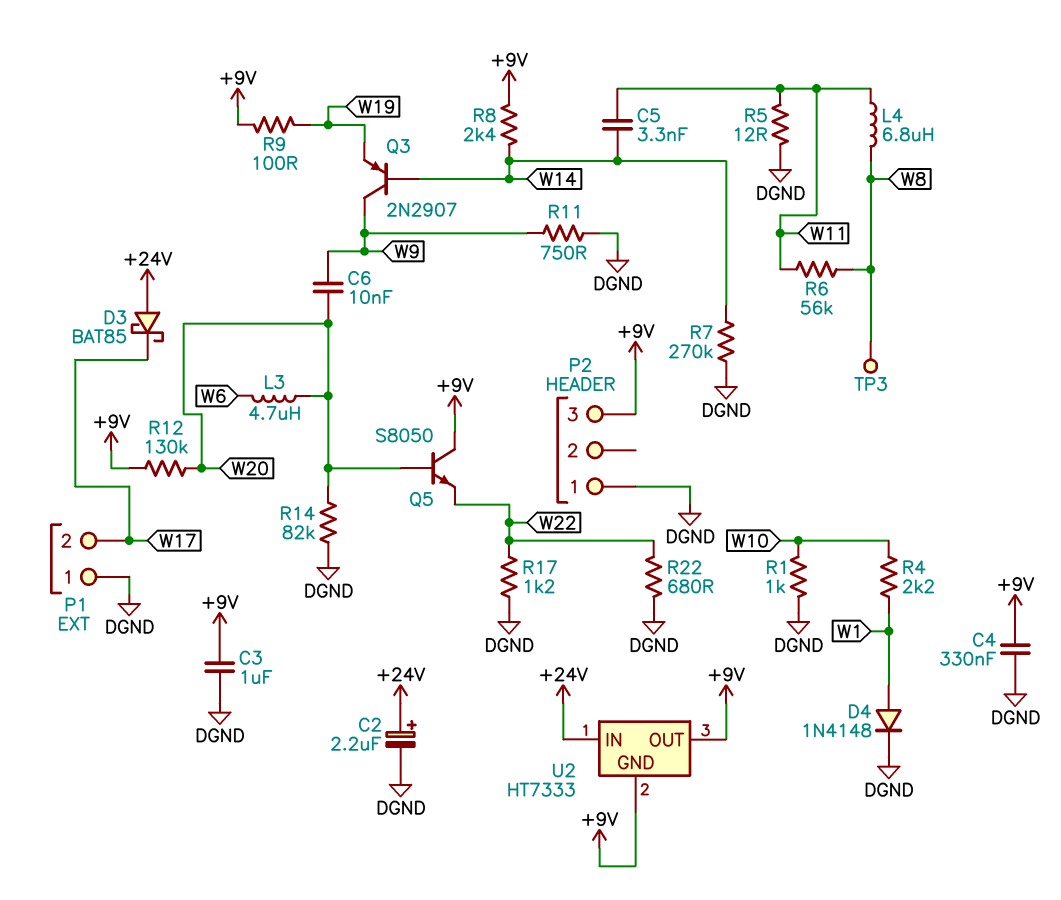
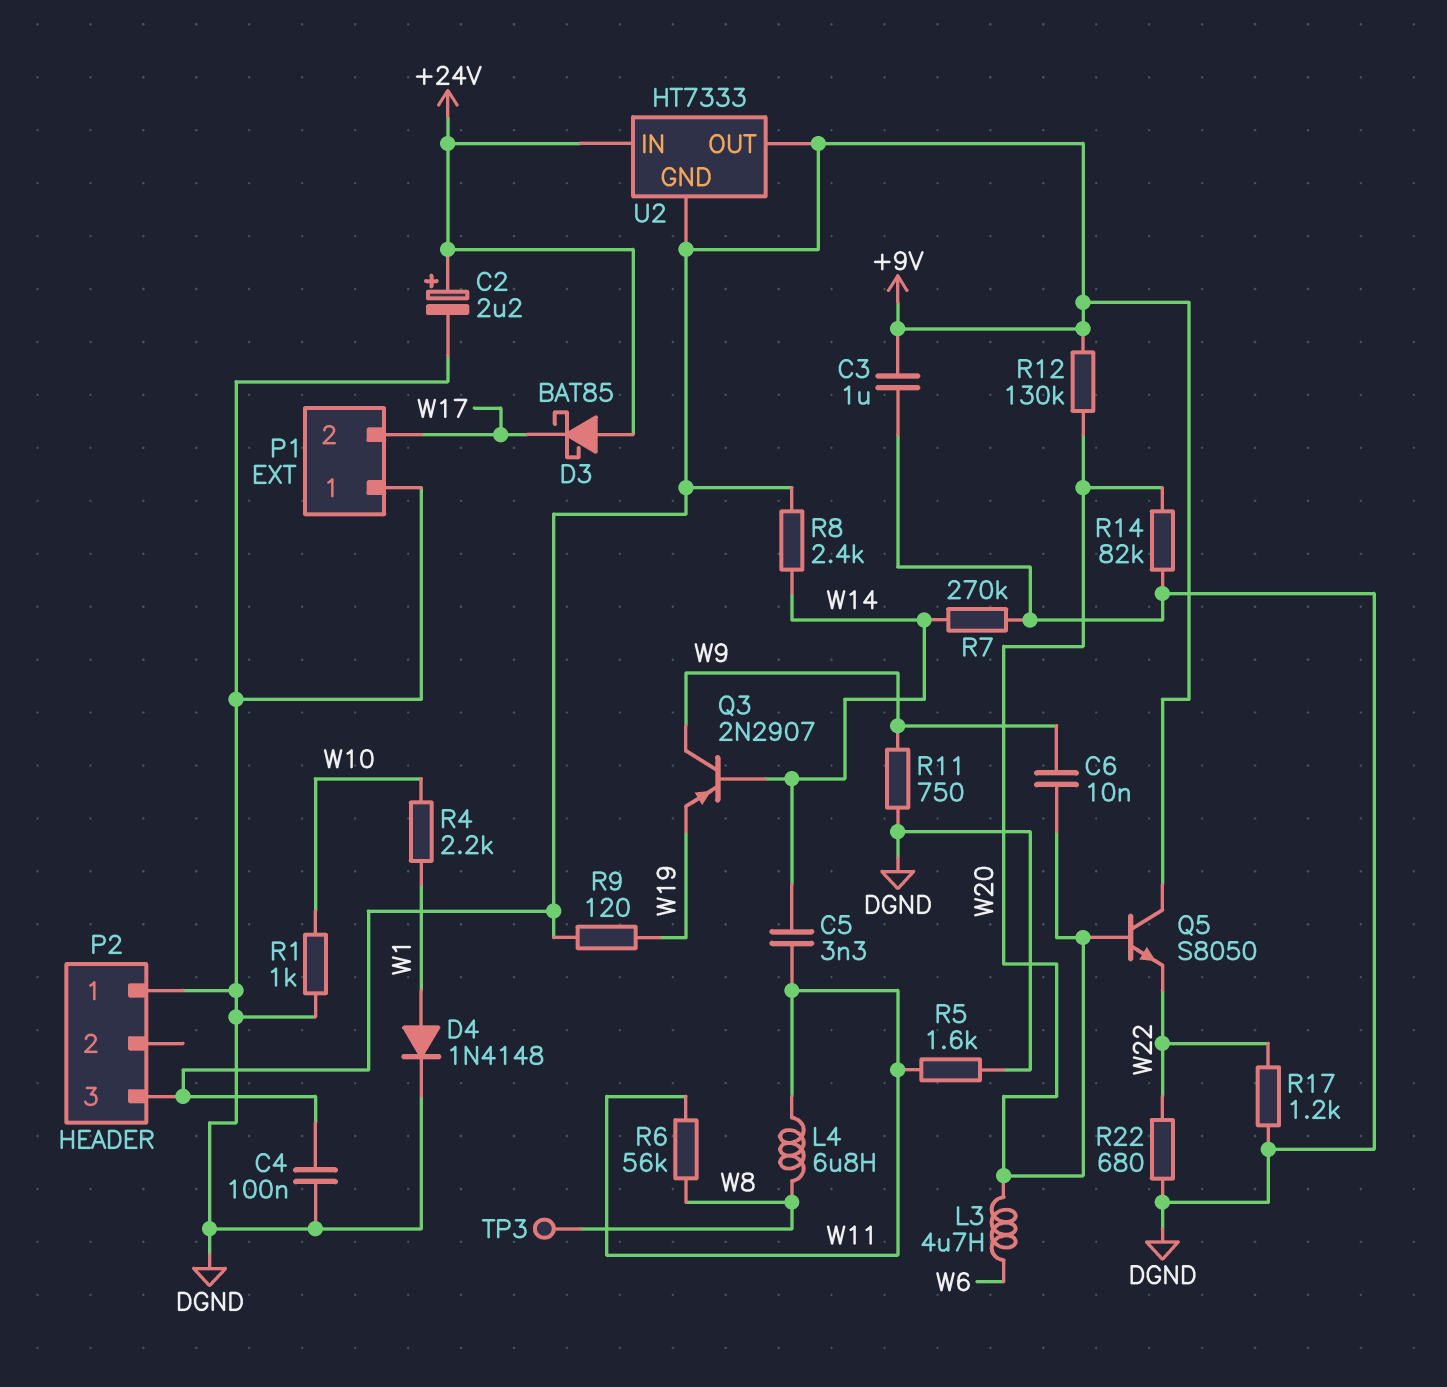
C4: 330nF (+9V, DGND) -> 100nF (+9V, DGND)
R5: 12 (DGND, W11) -> 1.6k (DGND, W11)
R9: 100 (+9V, W19) -> 120 (+9V, W19)

